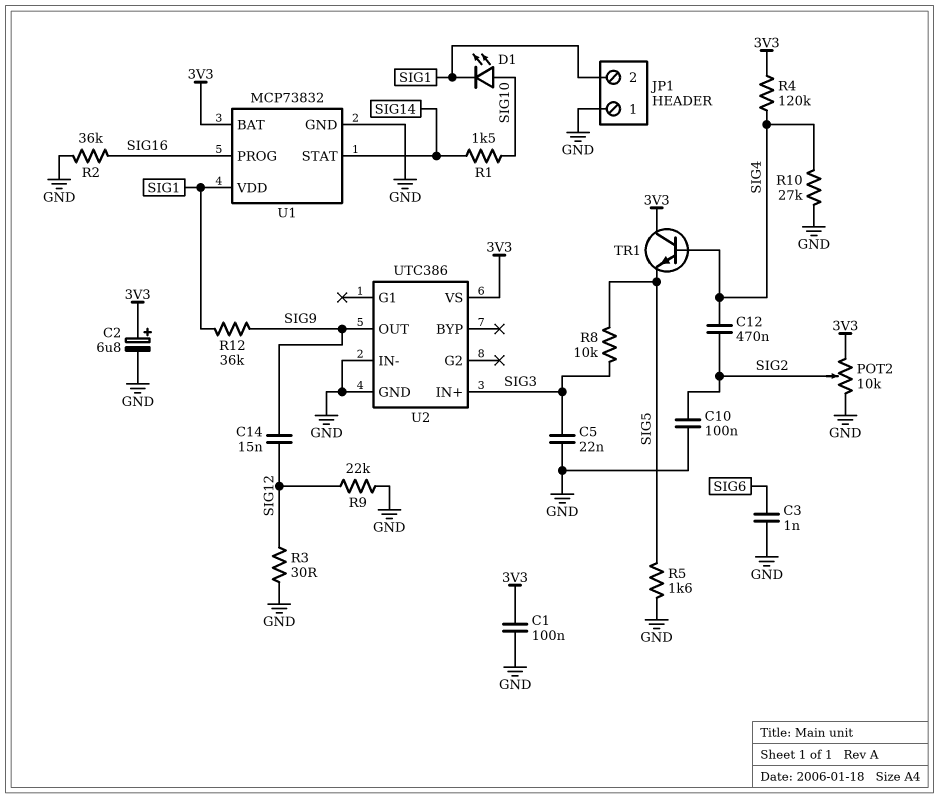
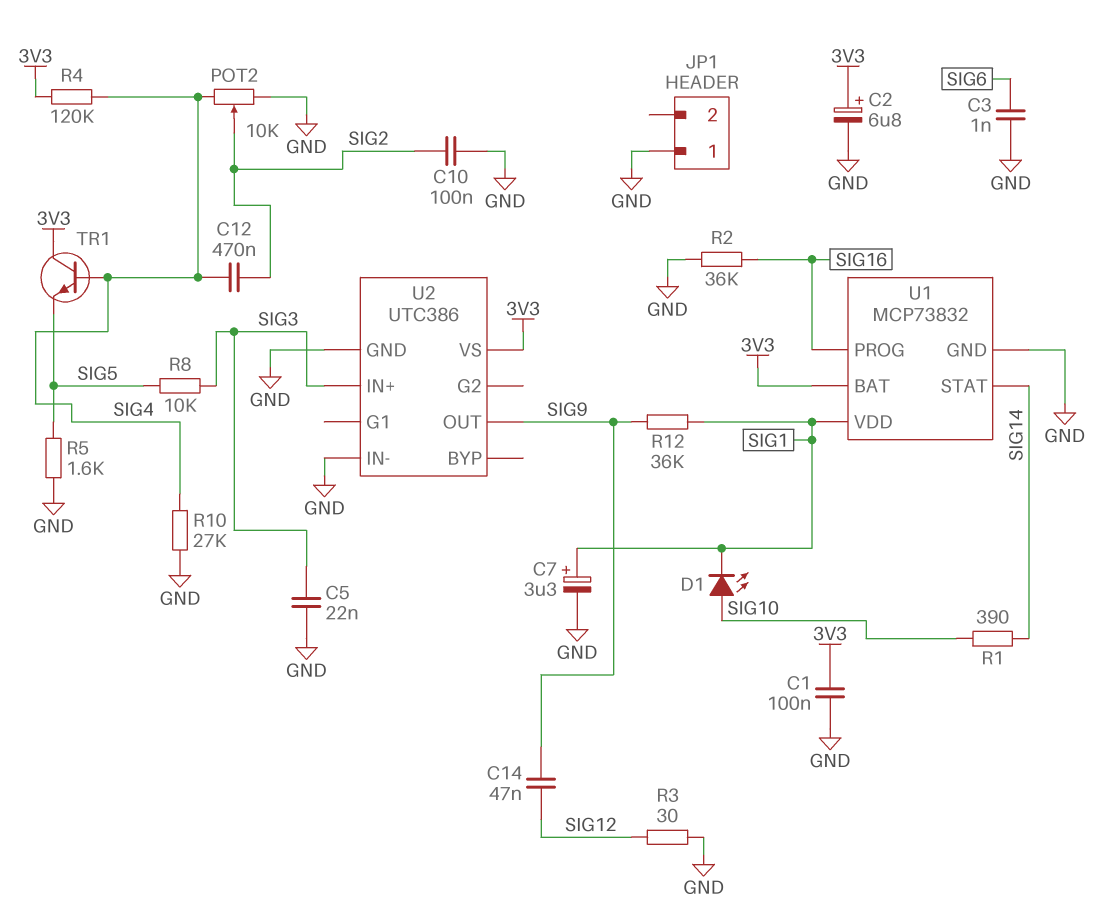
C7: none -> 3.3uF (plus SIG1, minus GND)
C14: 15nF (SIG9, SIG12) -> 47nF (SIG9, SIG12)
JP1 pin 2: SIG1 -> none
POT2: 10k (3V3, GND, wiper SIG2) -> 10k (GND, SIG4, wiper SIG2)
R1: 1.5k (SIG10, SIG14) -> 390 (SIG10, SIG14)
R9: 22k (GND, SIG12) -> none

